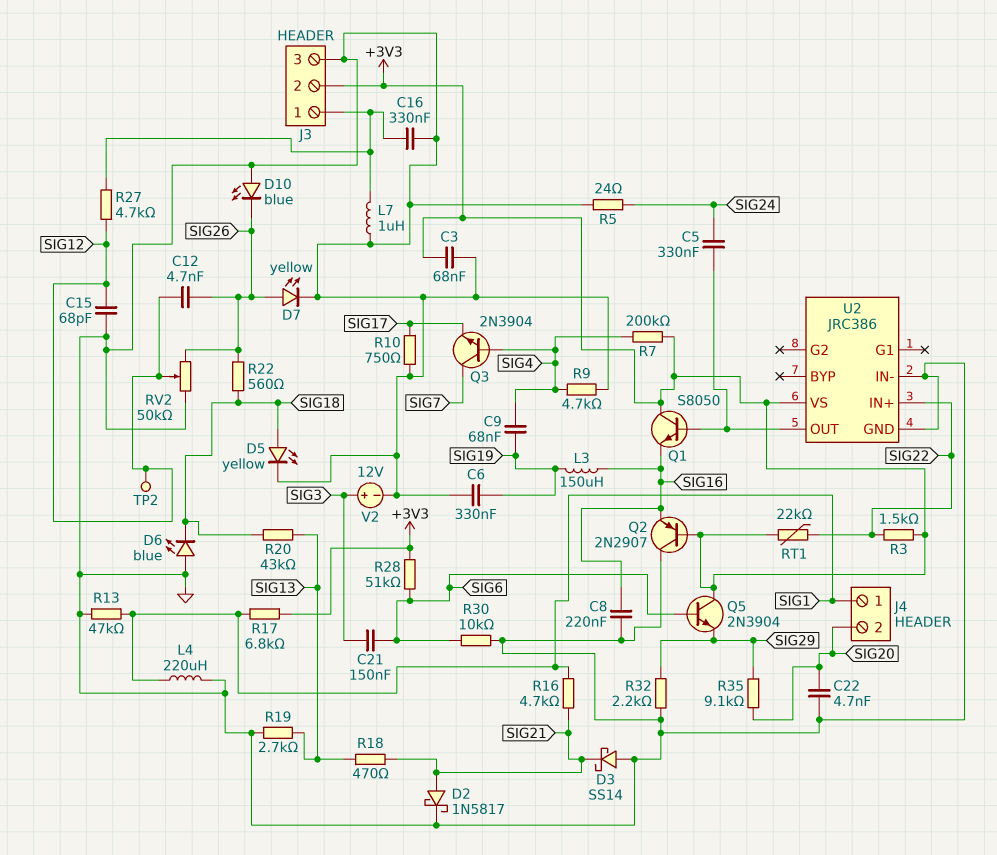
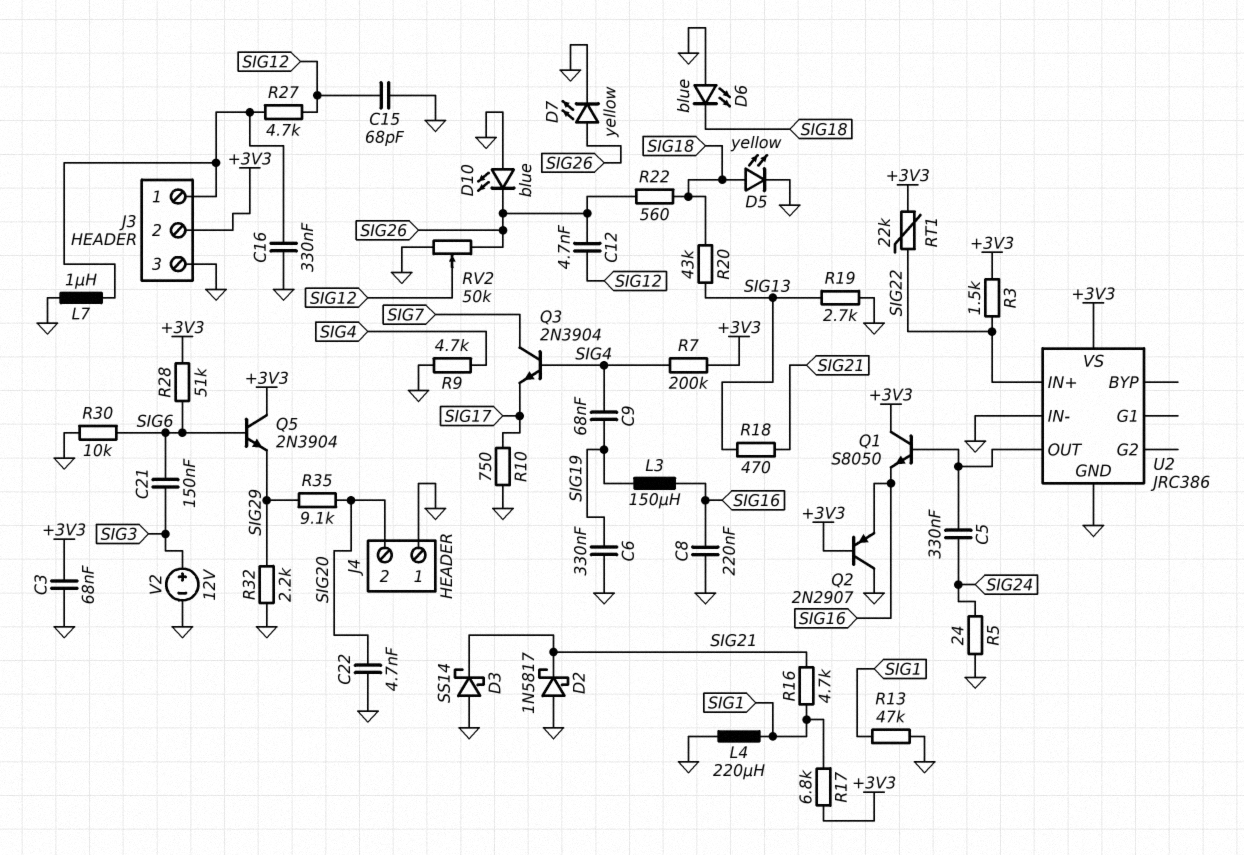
D2: schottky 1N5817 (A SIG21, K GND) -> schottky 1N5817 (A GND, K SIG21)
J4 pin 1: SIG1 -> GND
TP2: test point (SIG12) -> none

